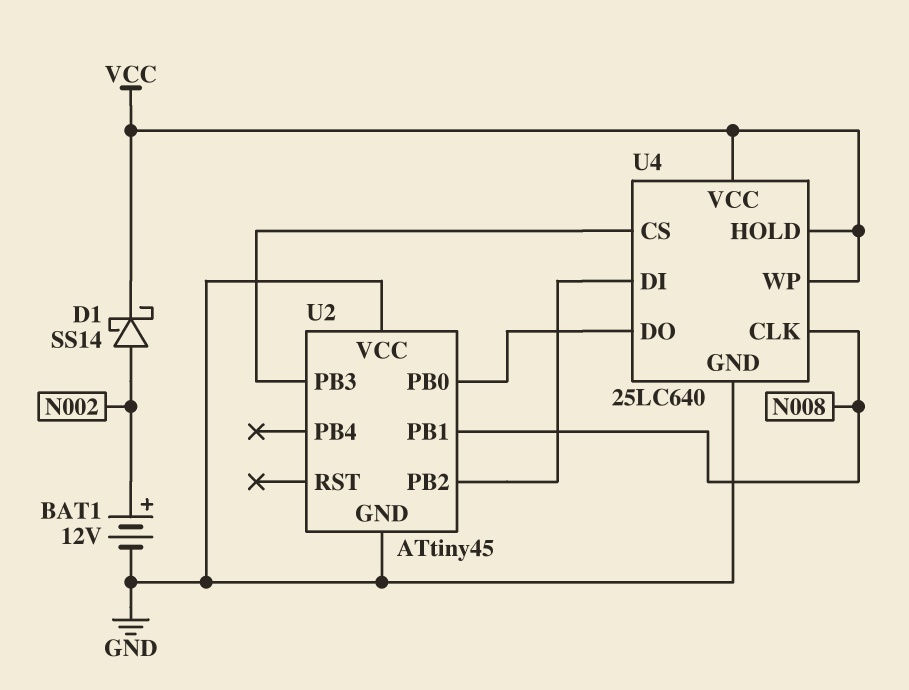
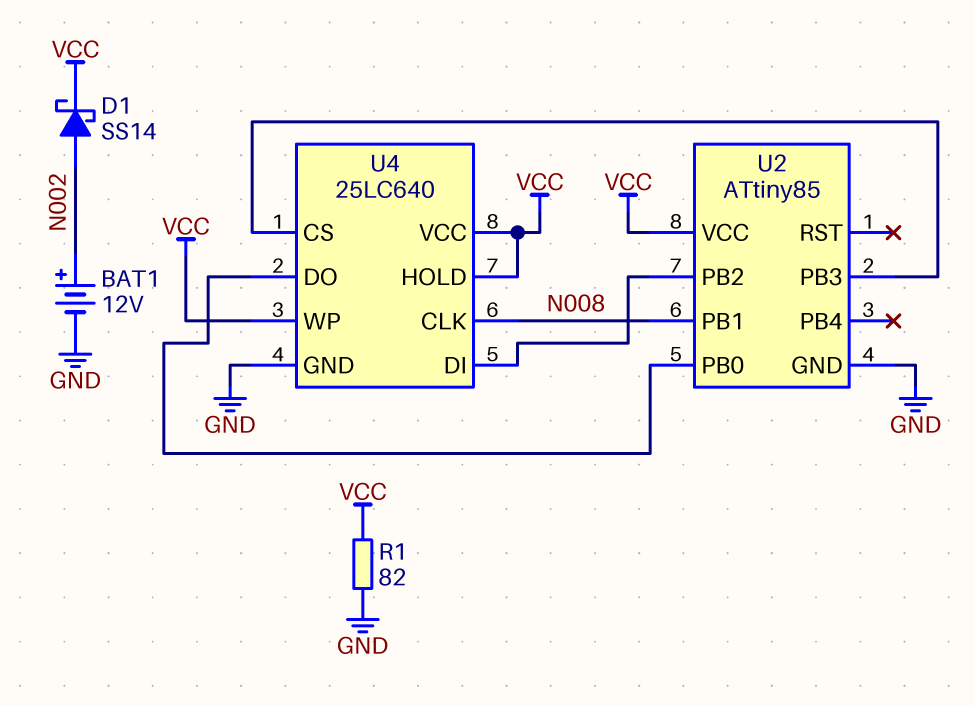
R1: none -> 82 (GND, VCC)
U2: ATtiny45 -> ATtiny85
U2 pin VCC: GND -> VCC

